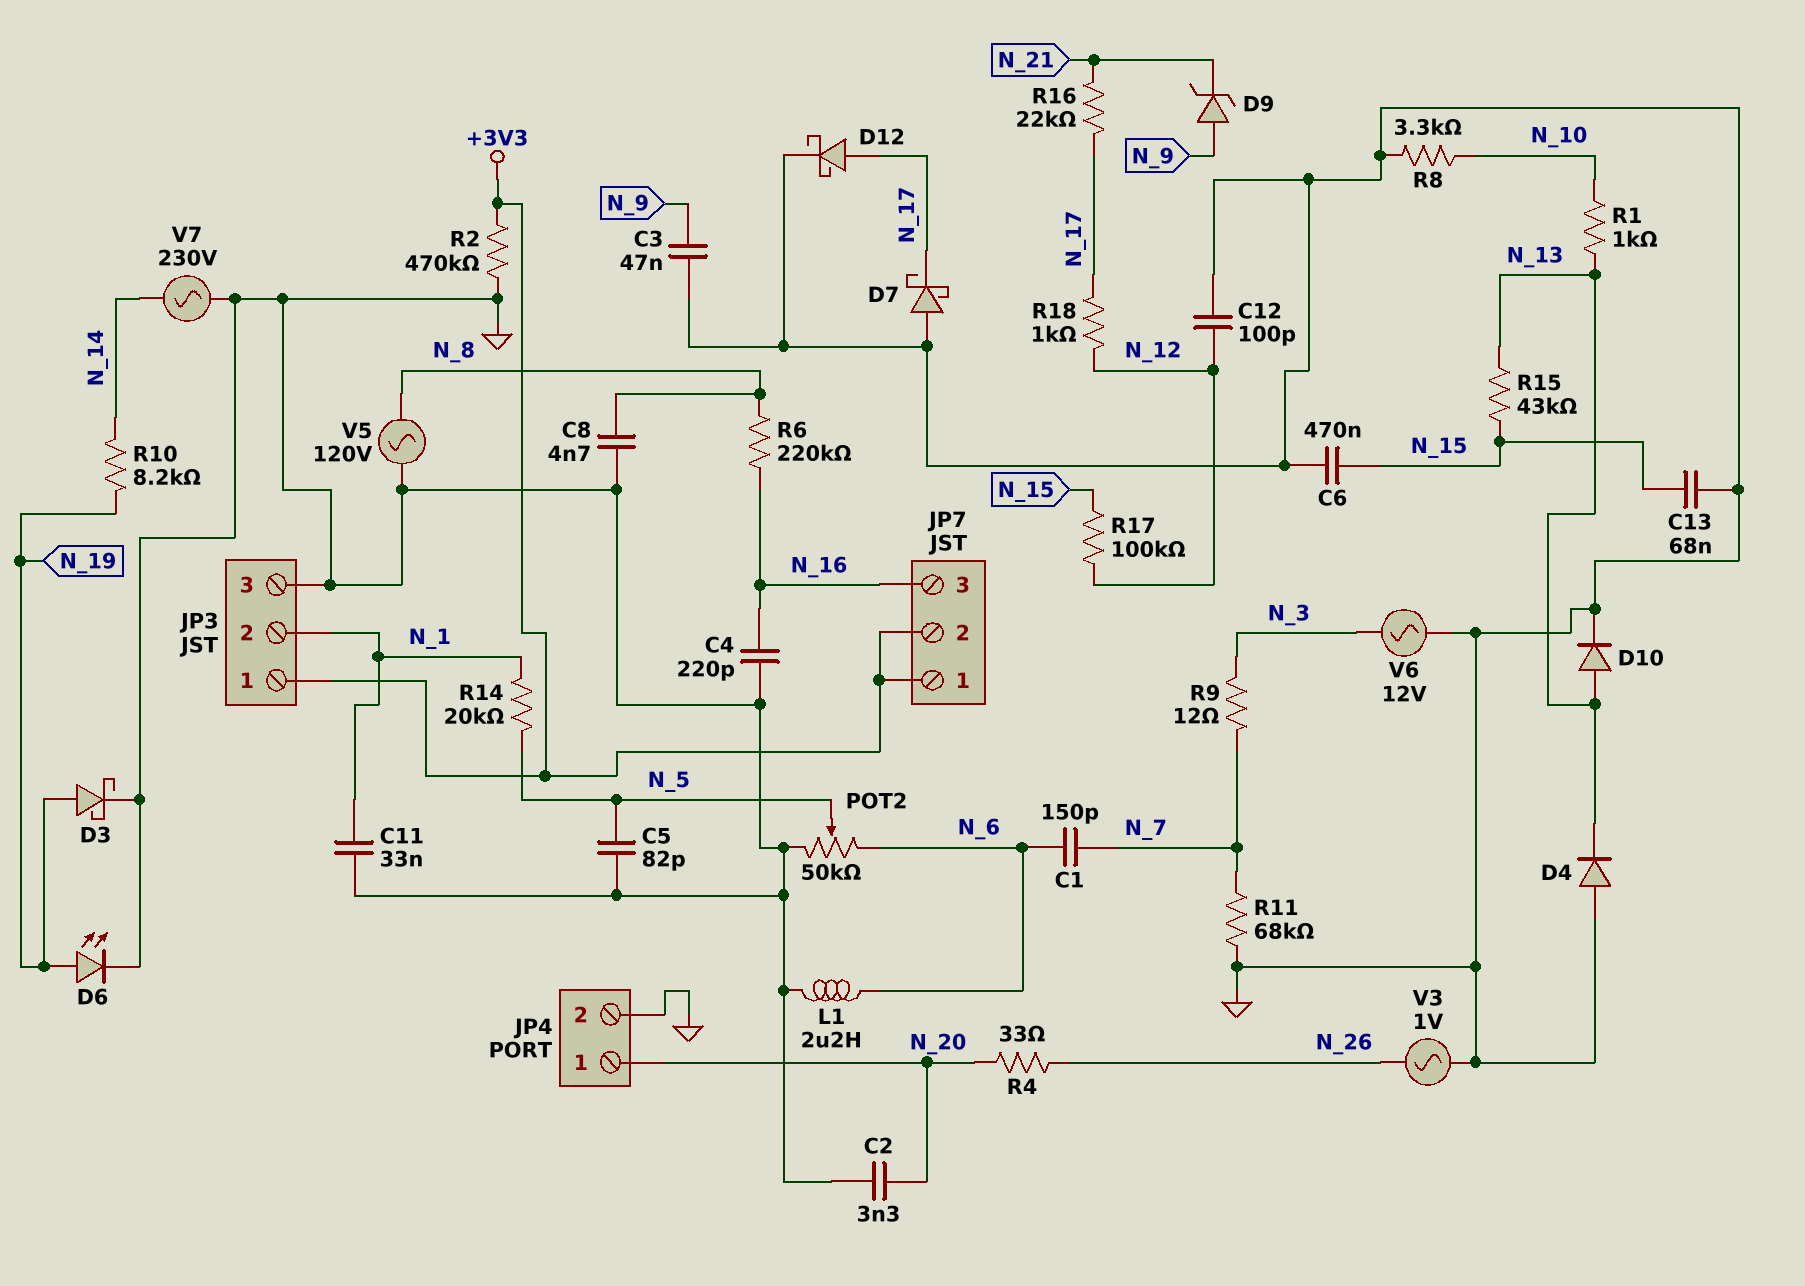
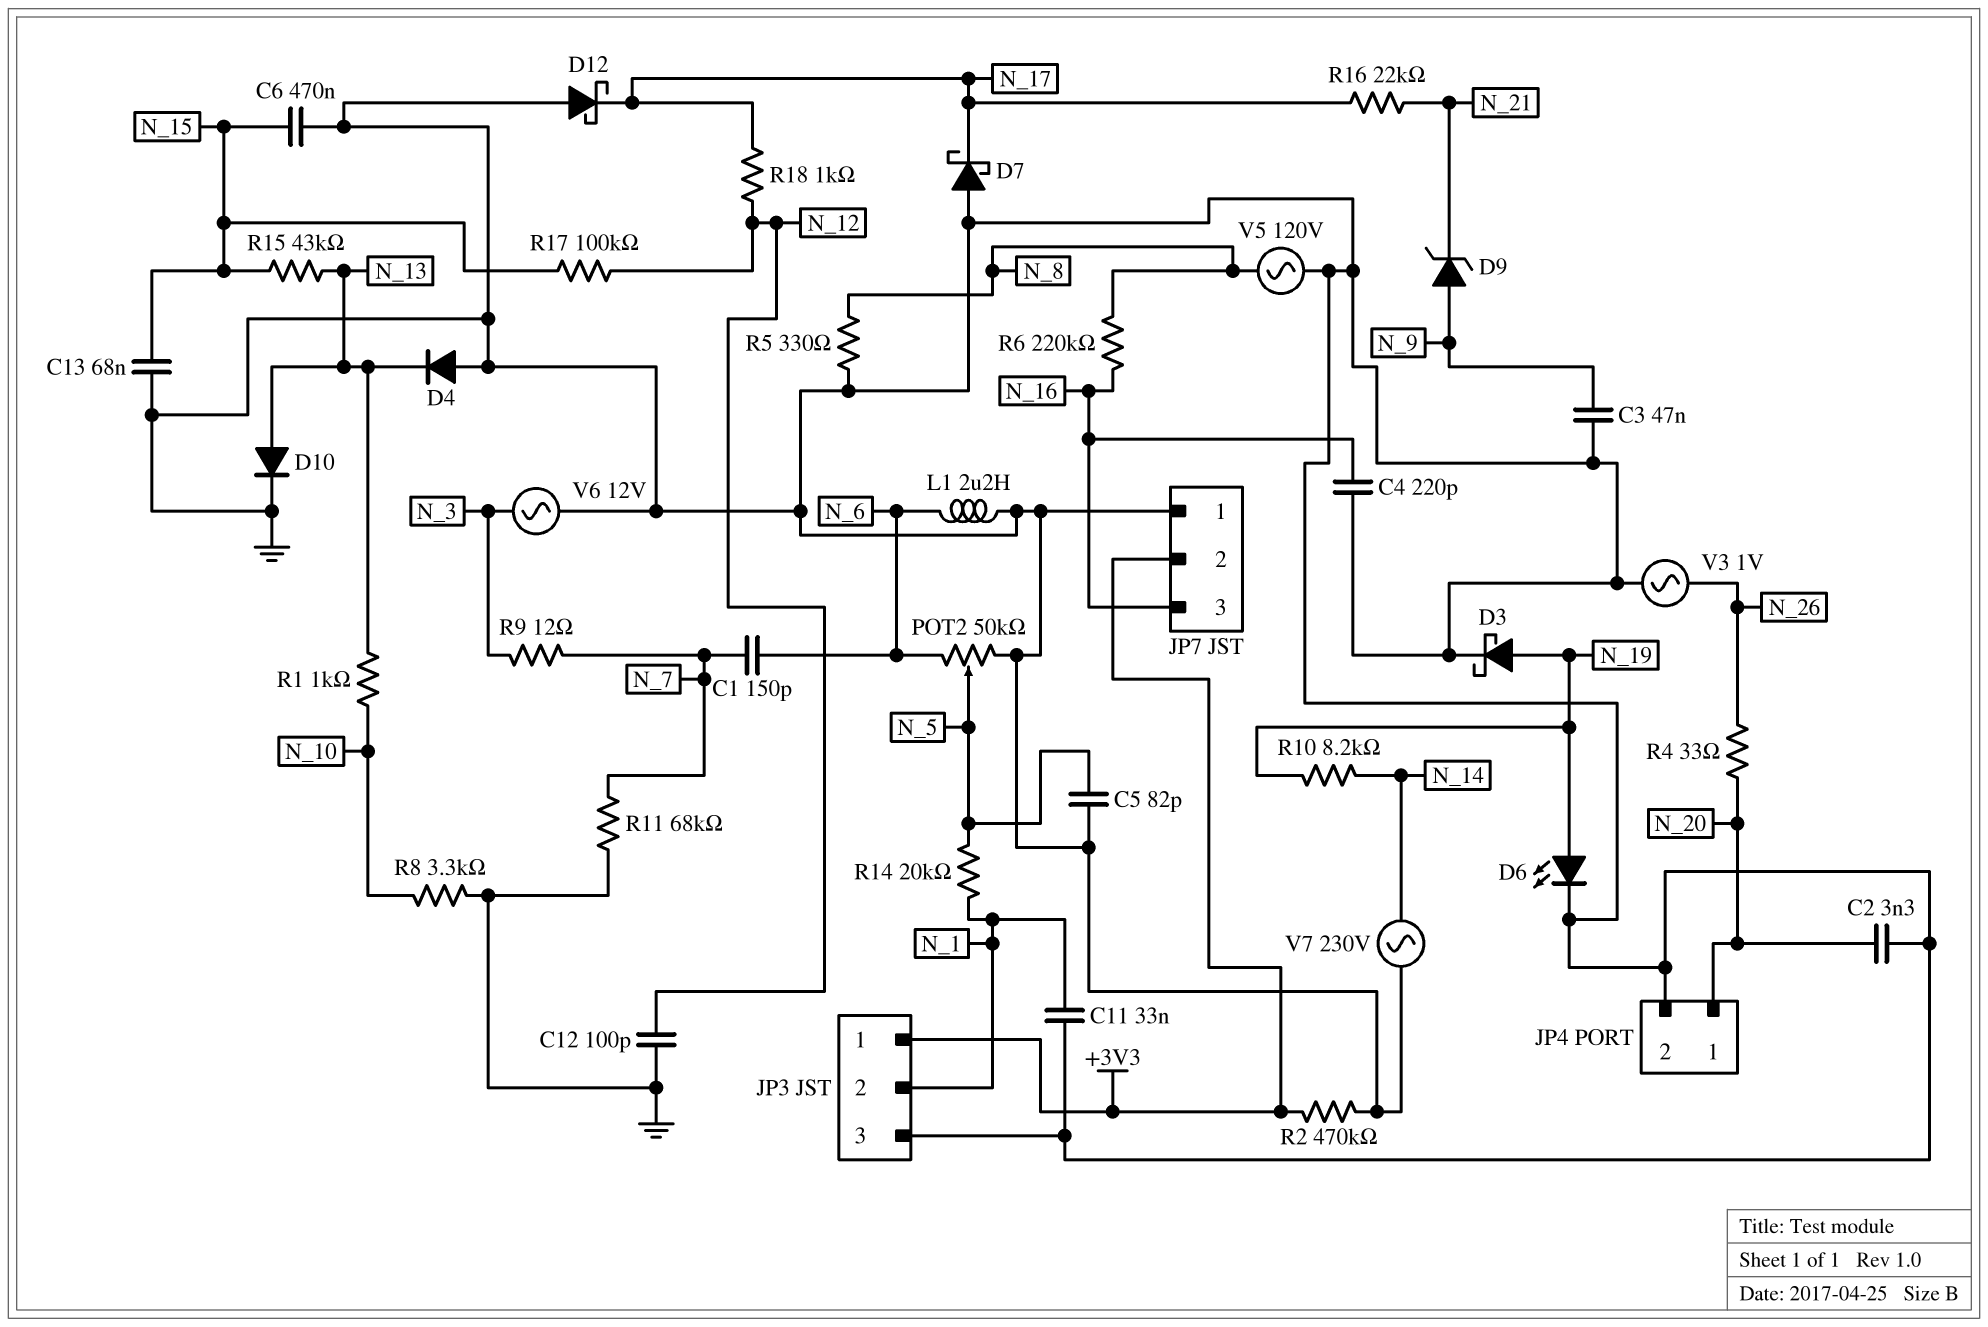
C8: 4.7nF (GND, N_8) -> none
D12: schottky (A N_17, K GND) -> schottky (A GND, K N_17)
JP7 pin 1: +3V3 -> GND
R5: none -> 330 (GND, N_8)

